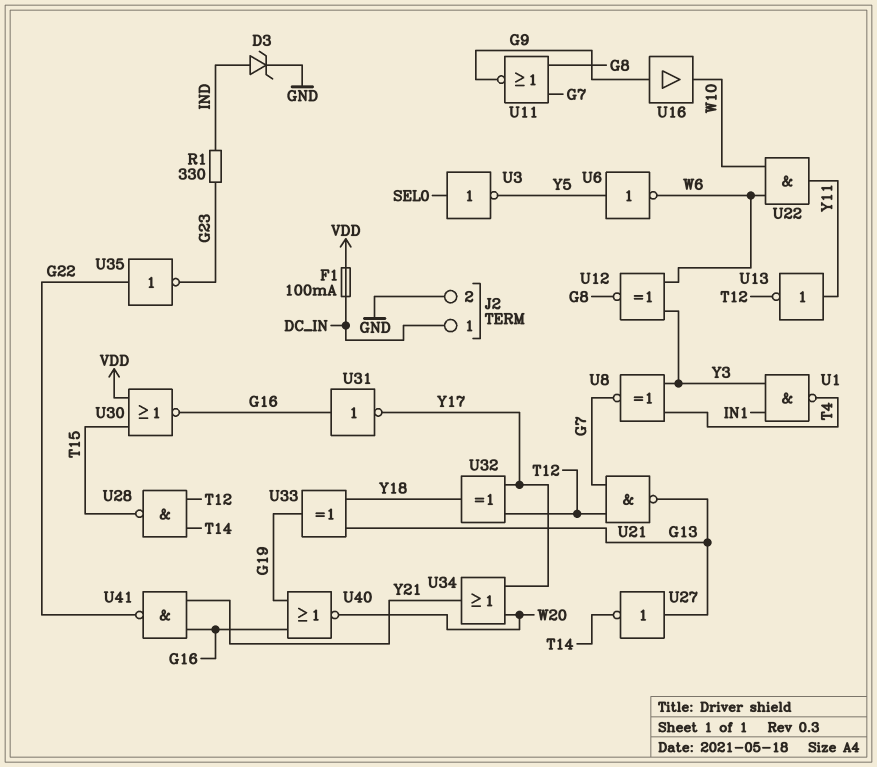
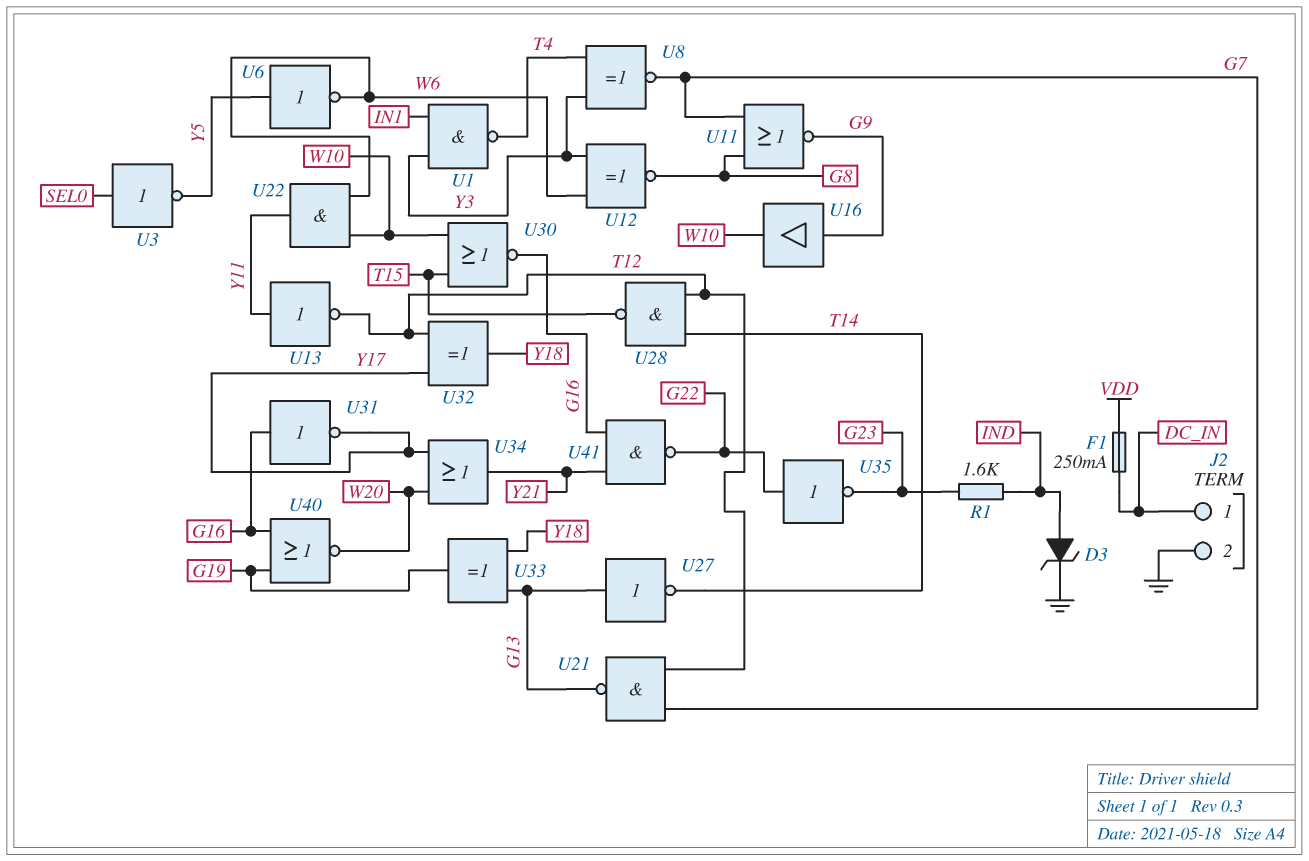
F1: 100mA (DC_IN, VDD) -> 250mA (DC_IN, VDD)
R1: 330 (G23, IND) -> 1.6k (G23, IND)
U30: NOR (in T15, in VDD, out G16) -> NOR (in T15, in W10, out G16)

